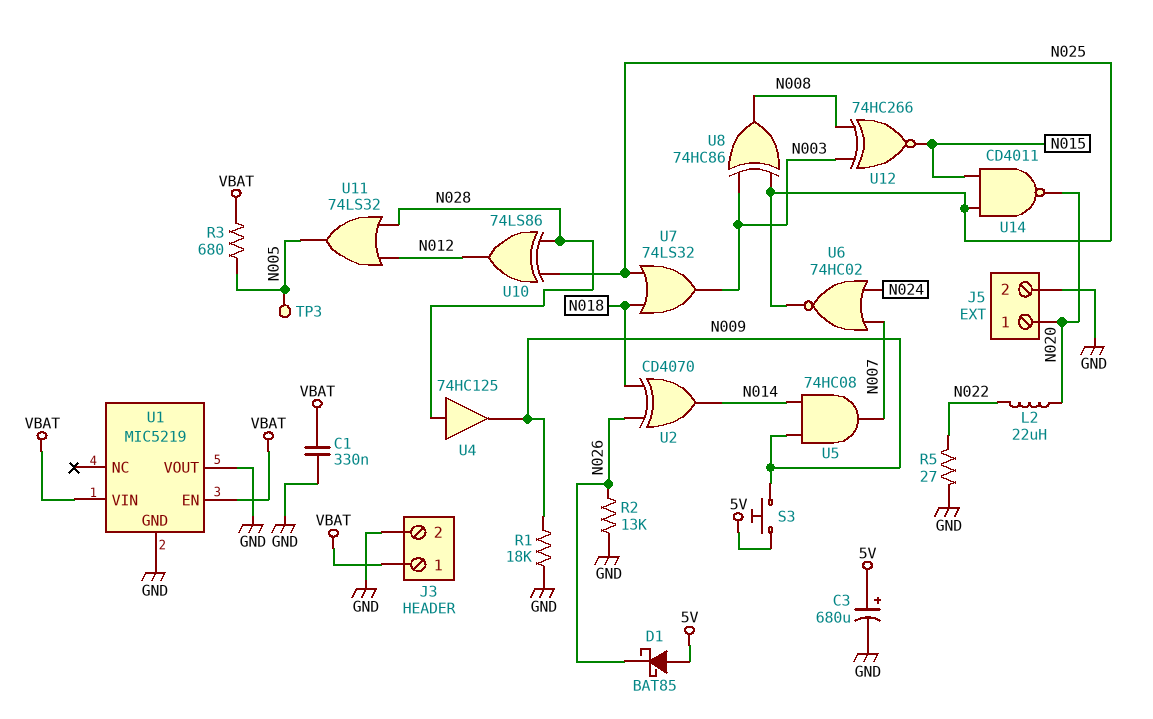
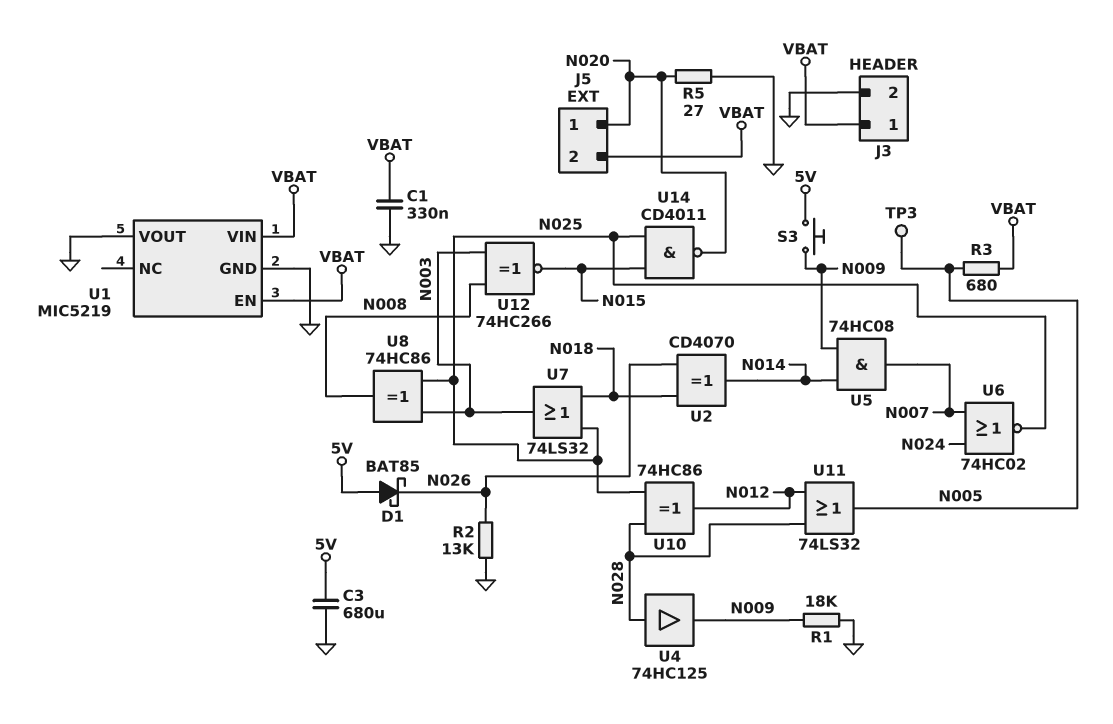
C3: 680uF (plus 5V, minus GND) -> 680uF (5V, GND)
J5 pin 2: GND -> VBAT
L2: 22uH (N020, N022) -> none
R5: 27 (GND, N022) -> 27 (GND, N020)
U10: XOR 74LS86 (in N025, in N028, out N012) -> XOR 74HC86 (in N025, in N028, out N012)

